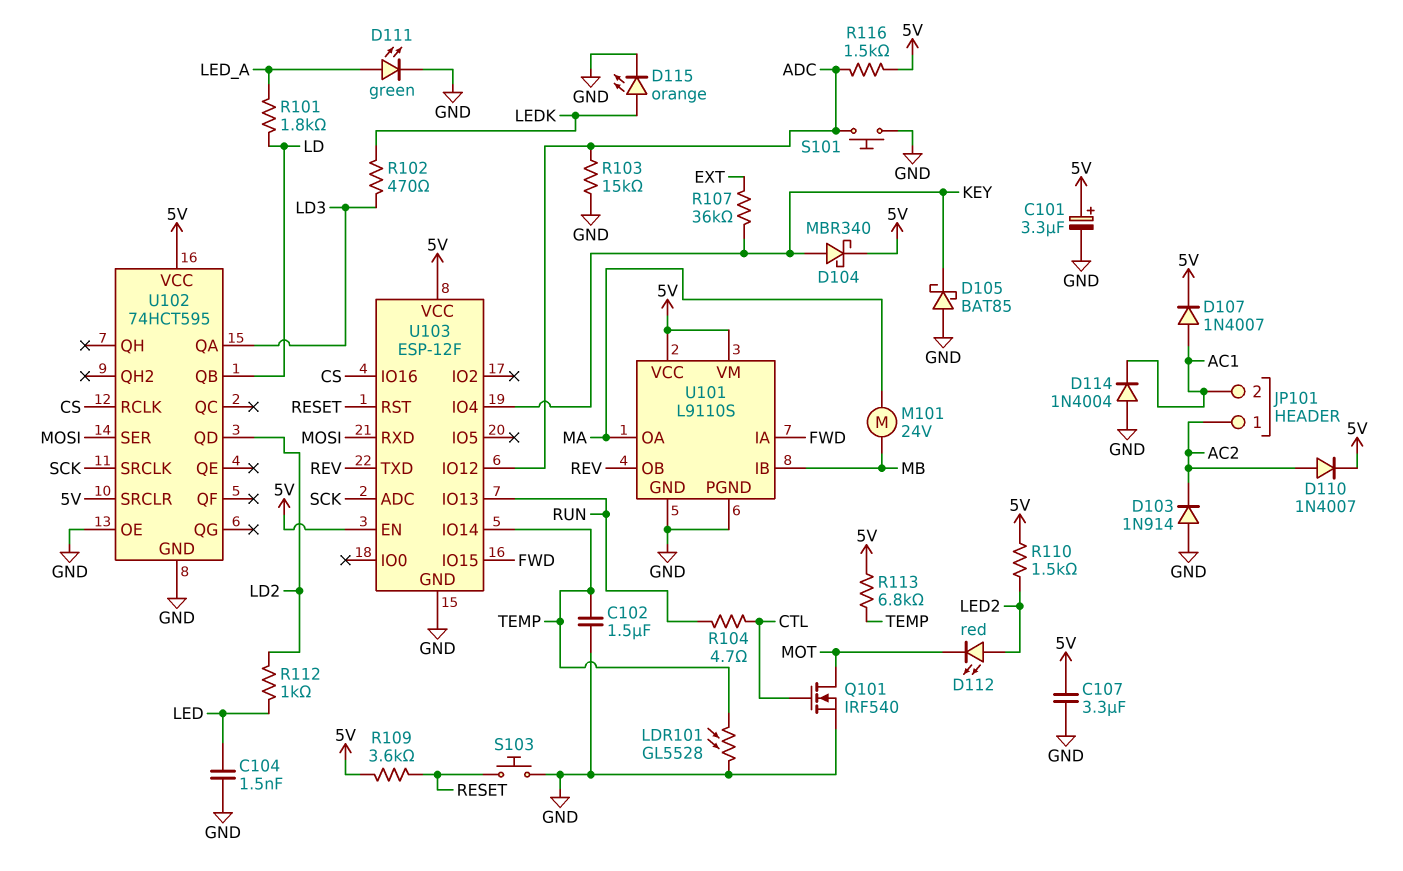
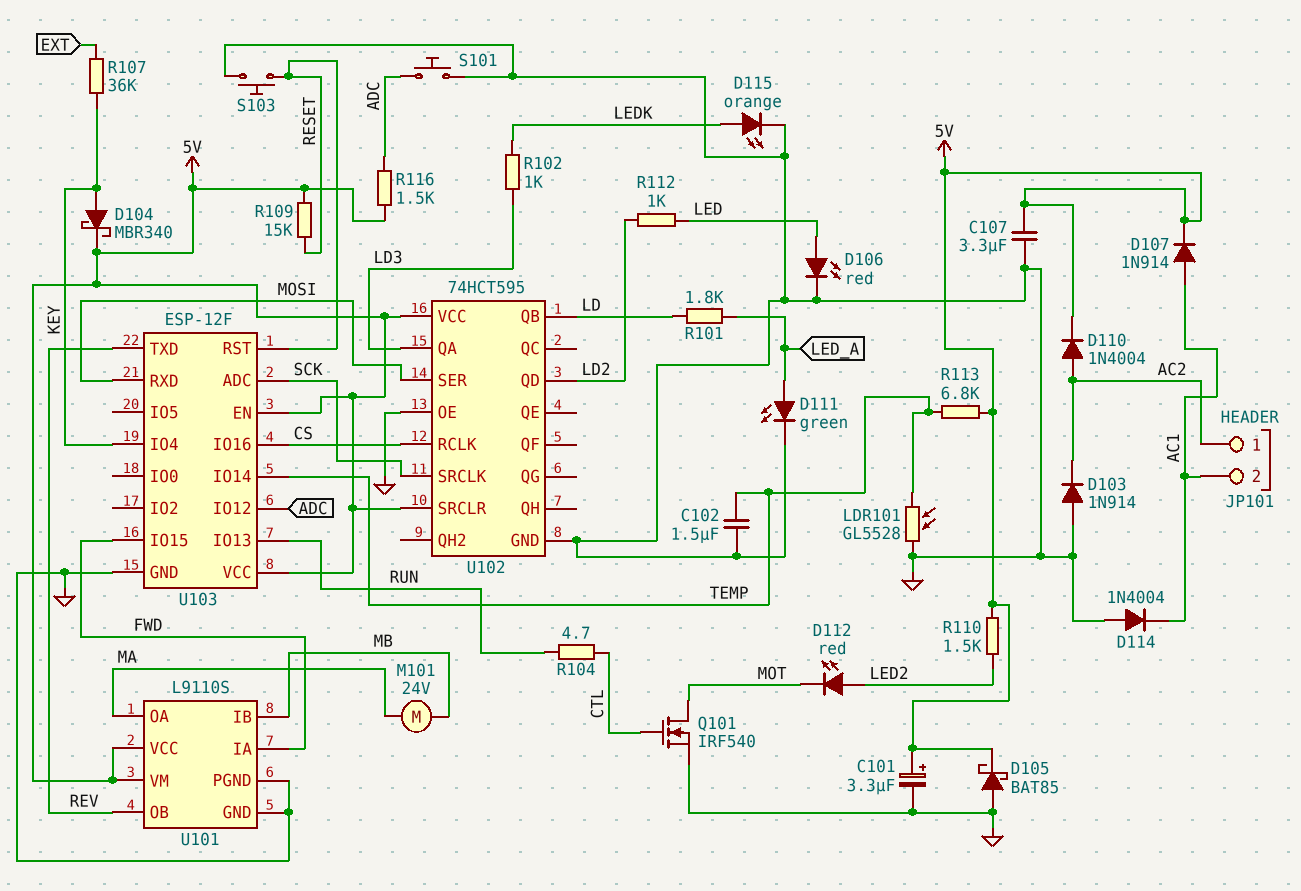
C104: 1.5nF (GND, LED) -> none
D105: schottky BAT85 (A GND, K KEY) -> schottky BAT85 (A GND, K 5V)
D106: none -> LED red (A LED, K GND)
D107: diode 1N4007 (A AC1, K 5V) -> diode 1N914 (A AC1, K 5V)
D110: diode 1N4007 (A AC2, K 5V) -> diode 1N4004 (A AC2, K 5V)
R102: 470 (LD3, LEDK) -> 1k (LD3, LEDK)
R103: 15k (ADC, GND) -> none
R109: 3.6k (5V, RESET) -> 15k (5V, RESET)

